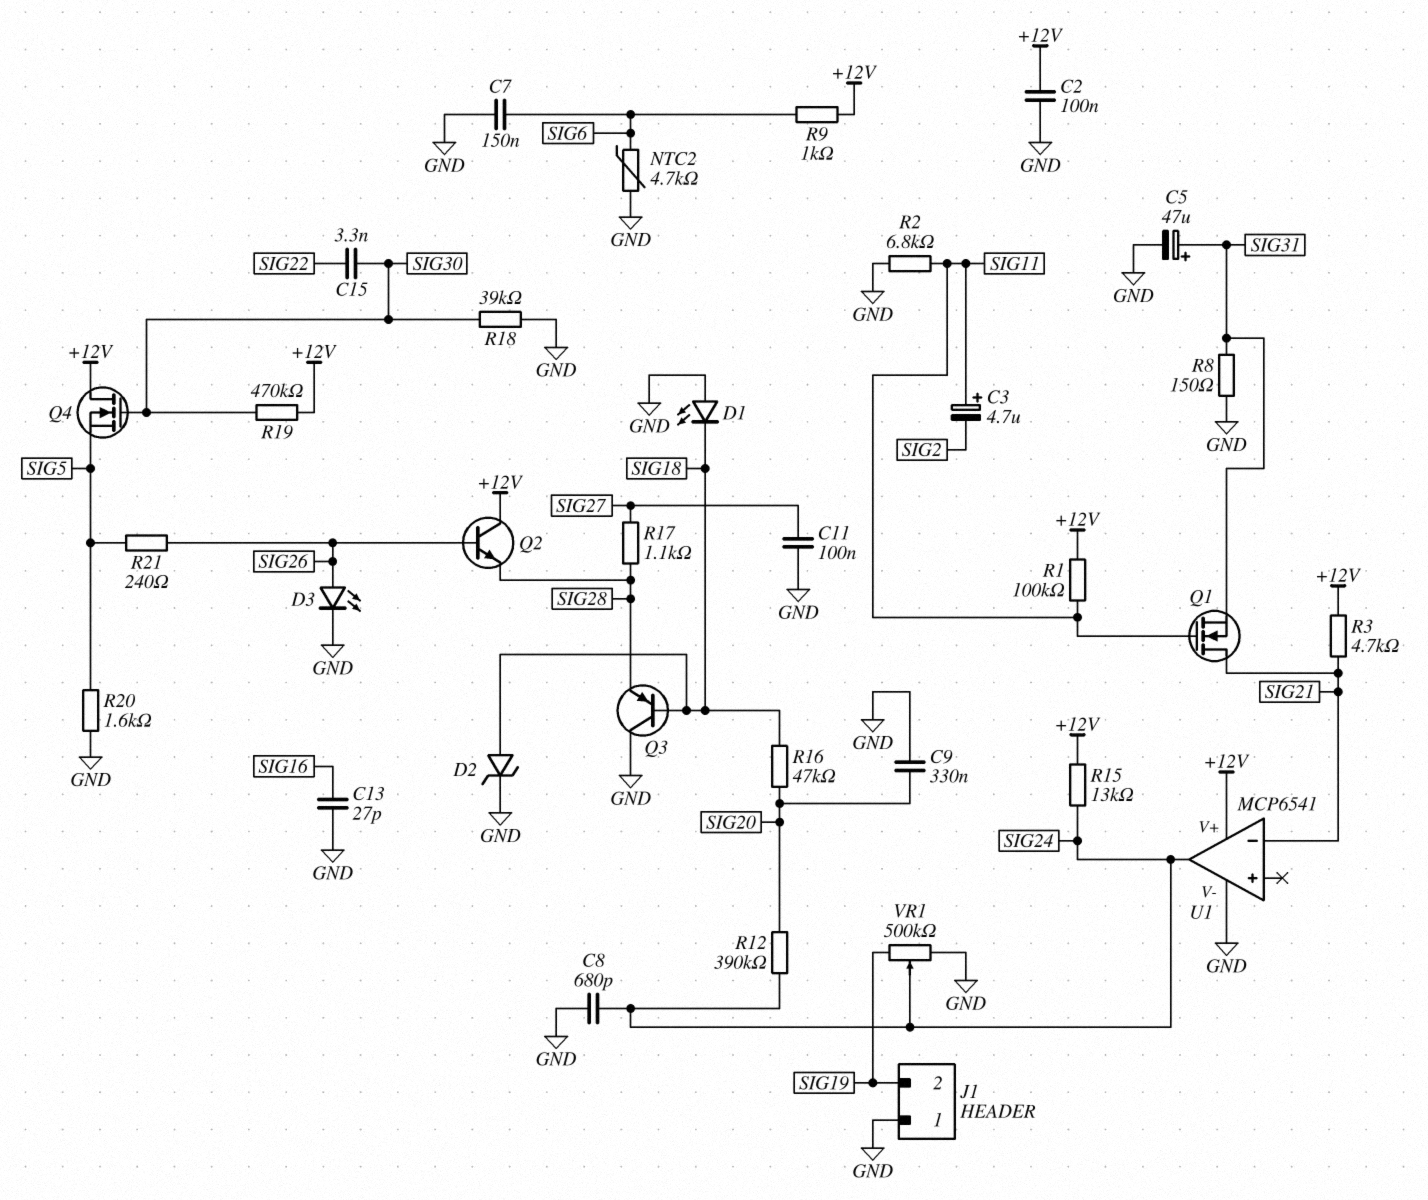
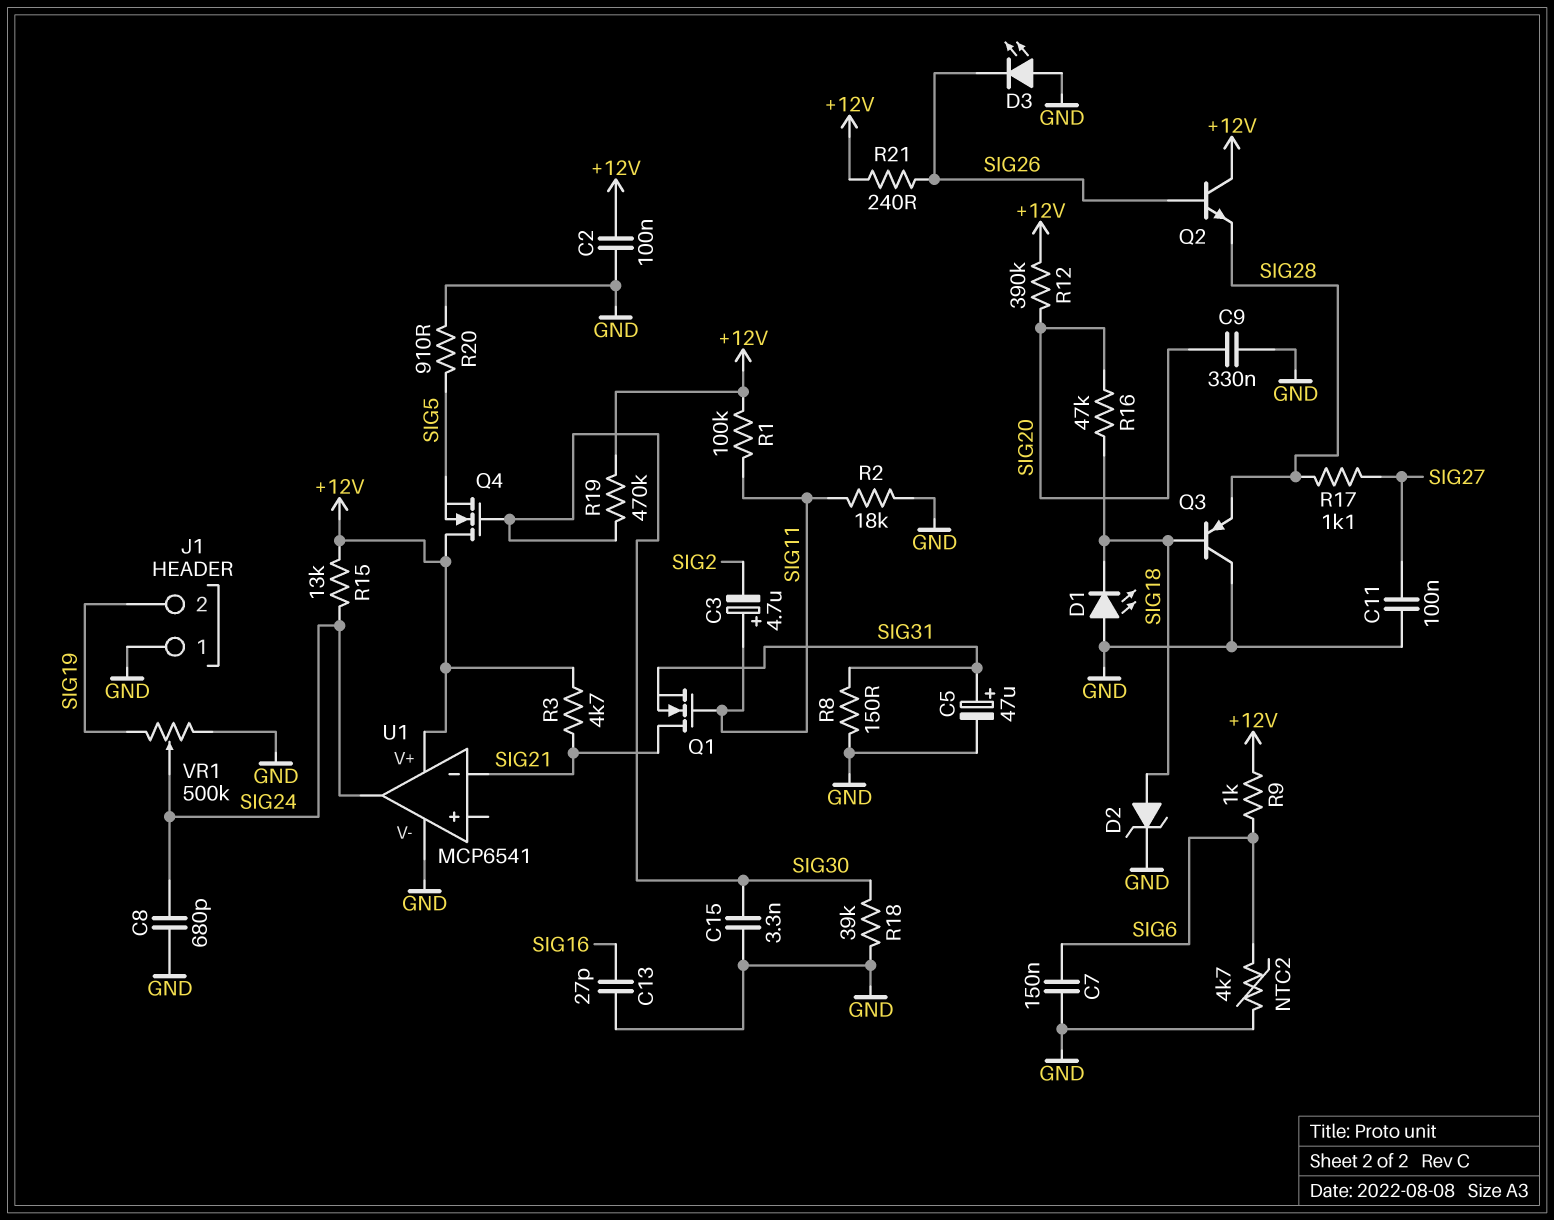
C15: 3.3nF (SIG22, SIG30) -> 3.3nF (GND, SIG30)
D3: LED (A SIG26, K GND) -> LED (A GND, K SIG26)
R2: 6.8k (GND, SIG11) -> 18k (GND, SIG11)
R12: 390k (SIG20, SIG24) -> 390k (+12V, SIG20)
R20: 1.6k (GND, SIG5) -> 910 (GND, SIG5)
R21: 240 (SIG5, SIG26) -> 240 (+12V, SIG26)

